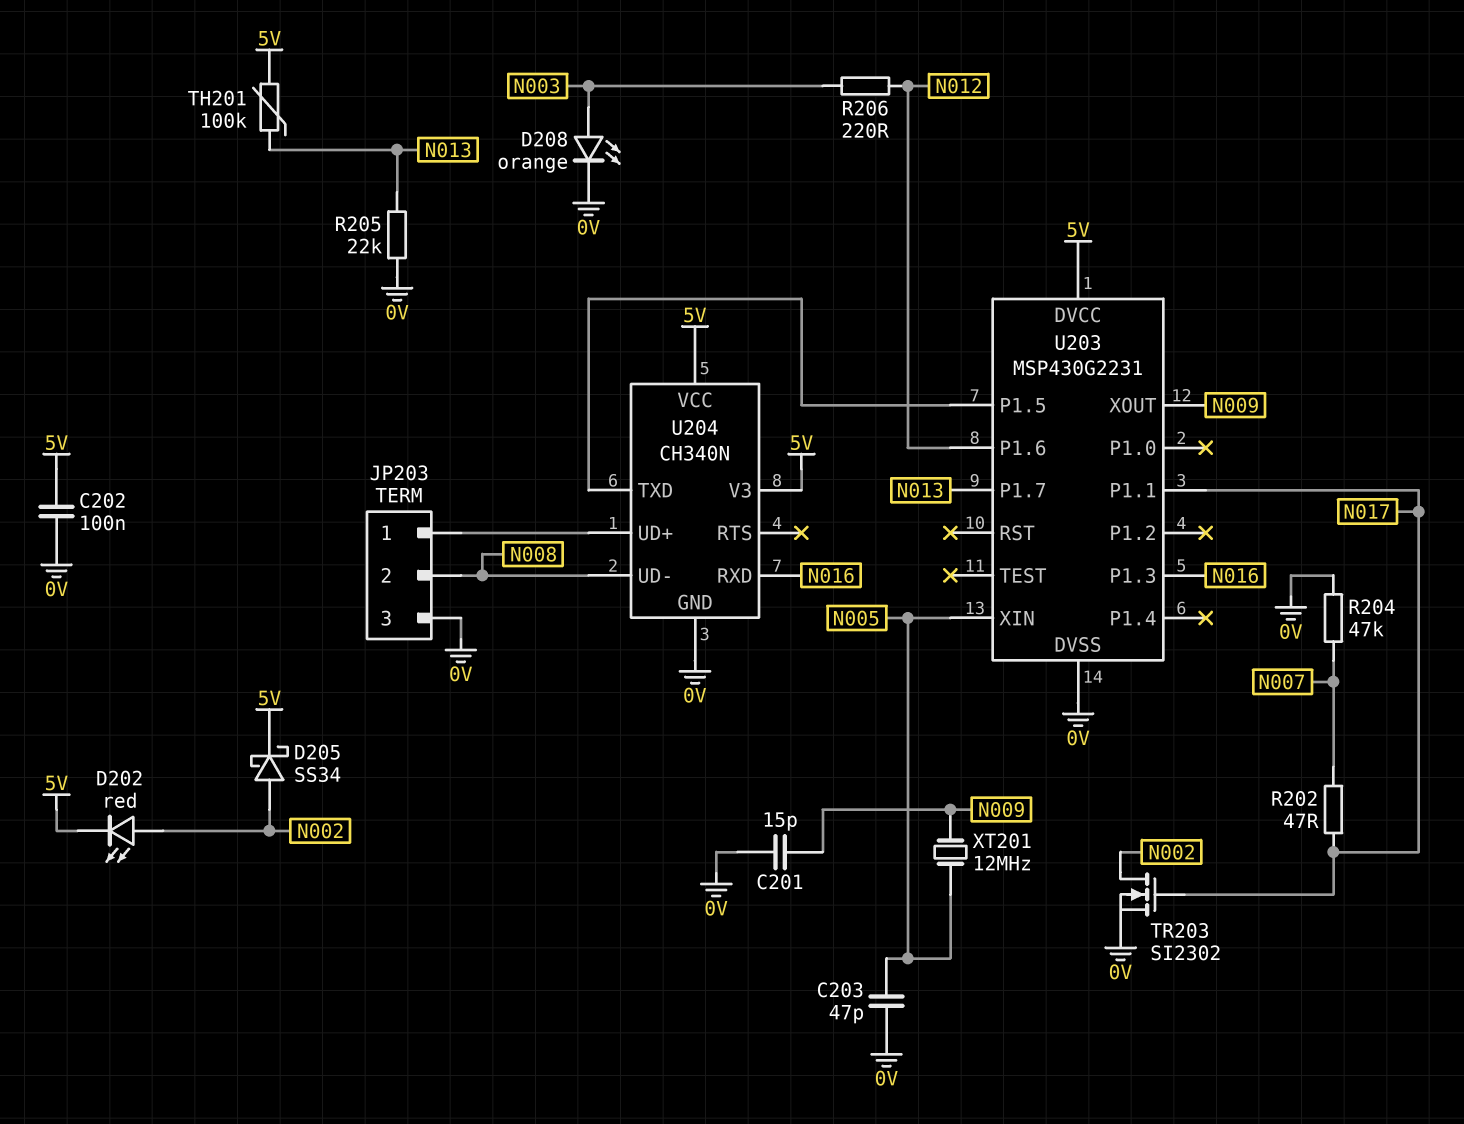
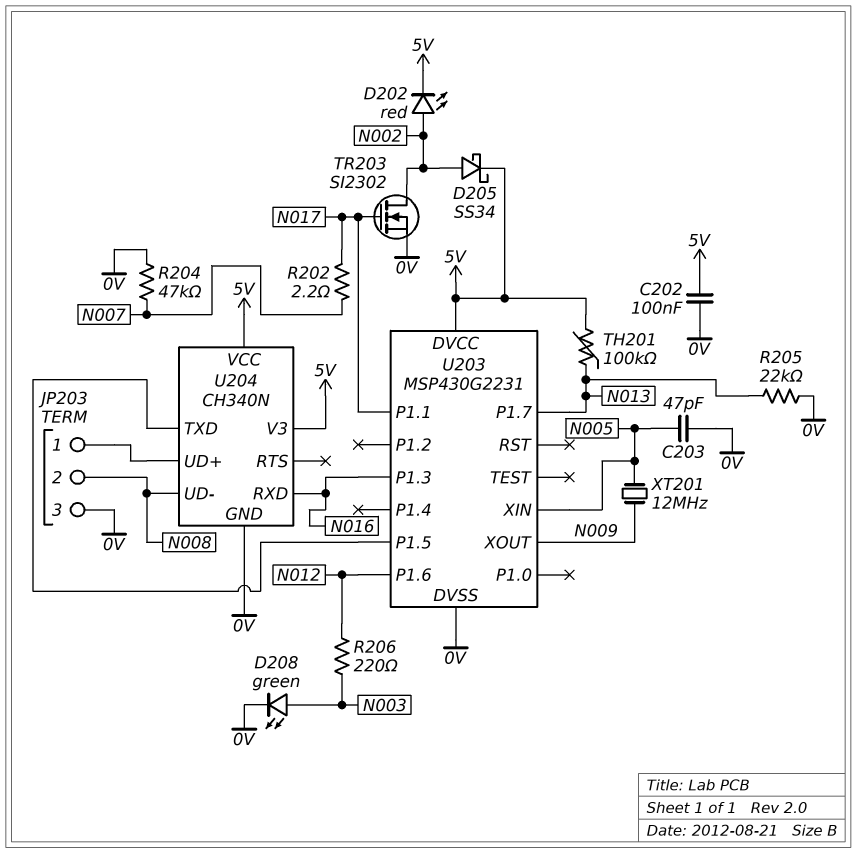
C201: 15pF (0V, N009) -> none
D208: LED orange (A N003, K 0V) -> LED green (A N003, K 0V)
R202: 47 (N007, N017) -> 2.2 (N007, N017)

